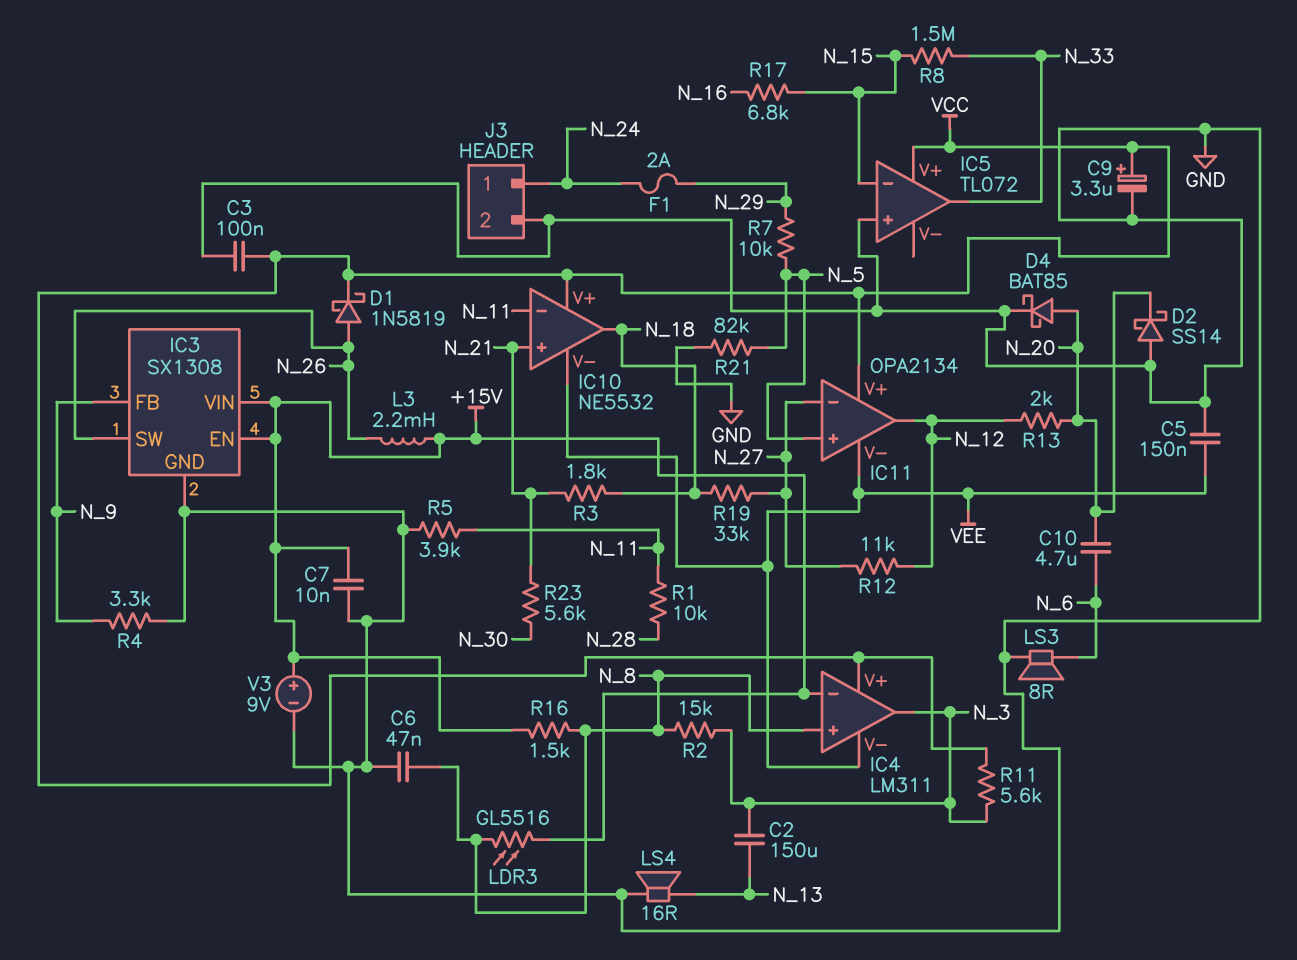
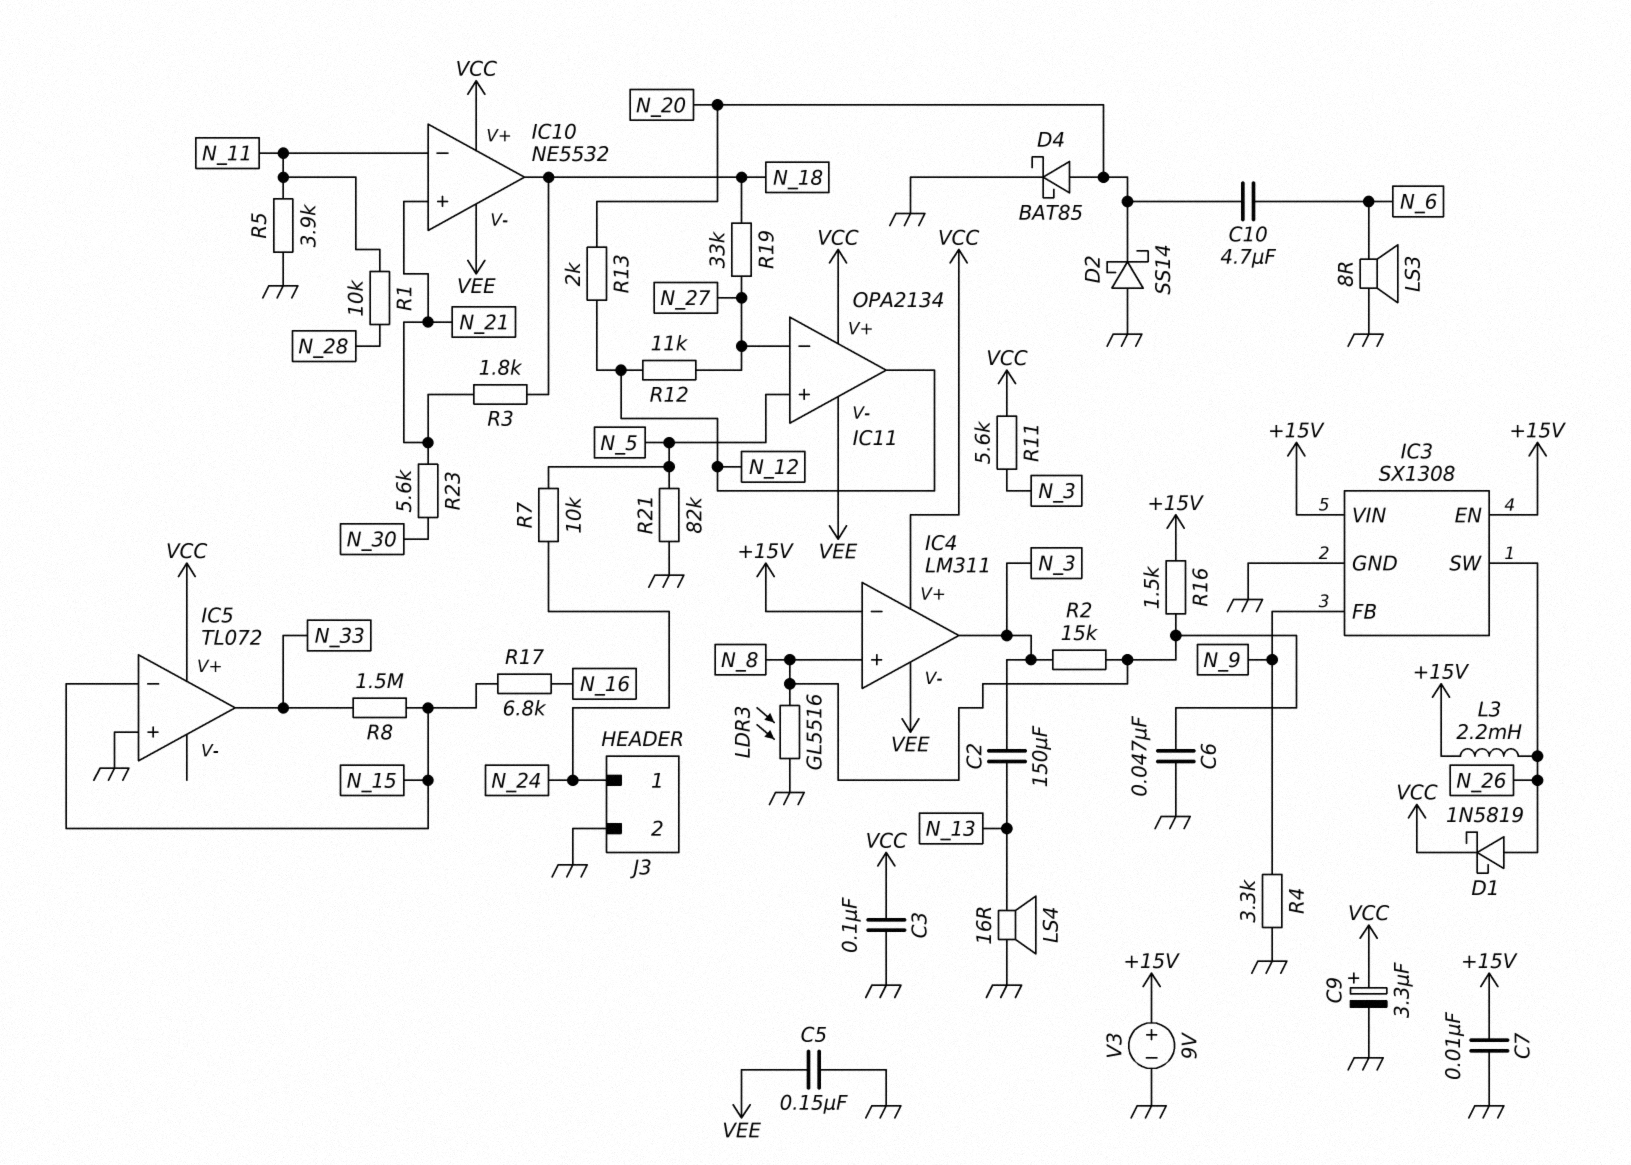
F1: 2A (N_24, N_29) -> none
LDR3: GL5516 (+15V, N_8) -> GL5516 (GND, N_8)
R7: 10k (N_5, N_29) -> 10k (N_5, N_24)

